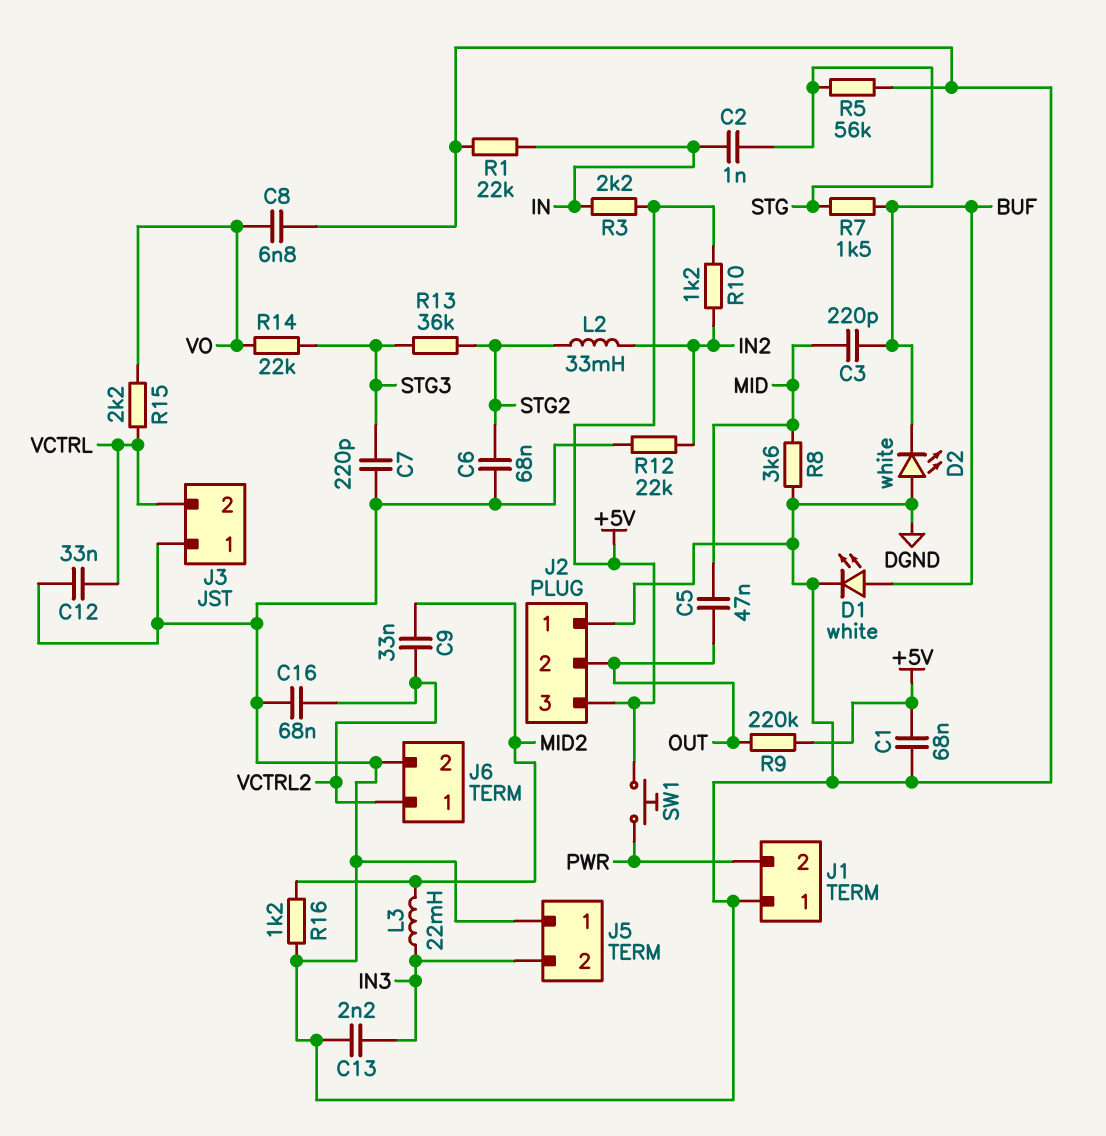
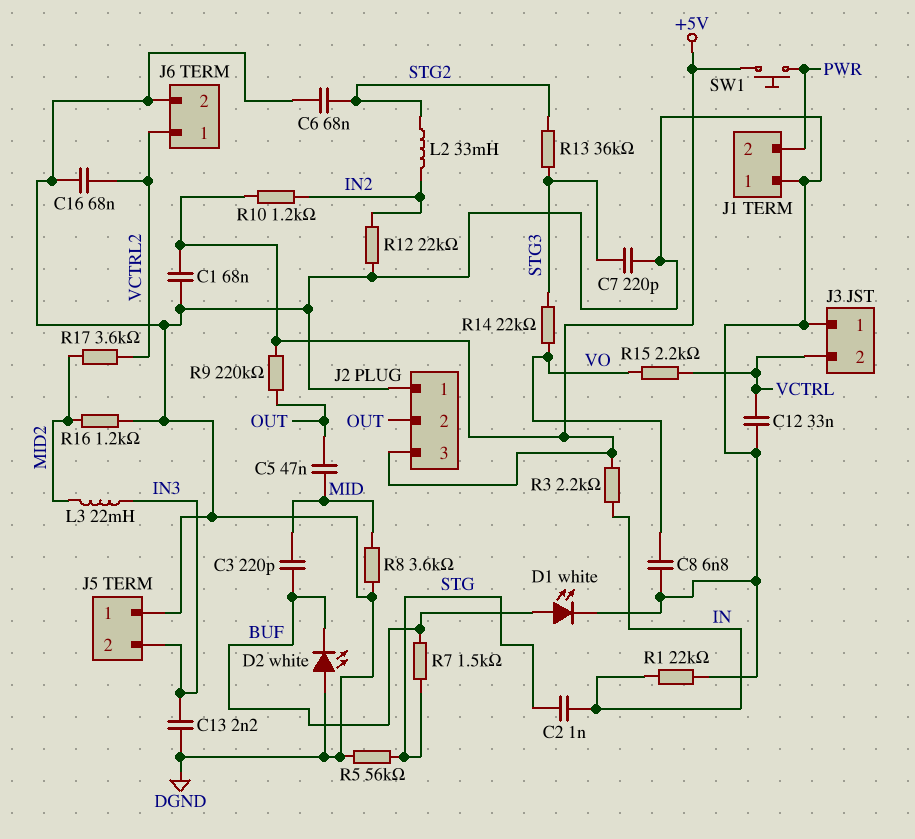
C9: 33nF (MID2, VCTRL2) -> none
R17: none -> 3.6k (MID2, VCTRL2)

